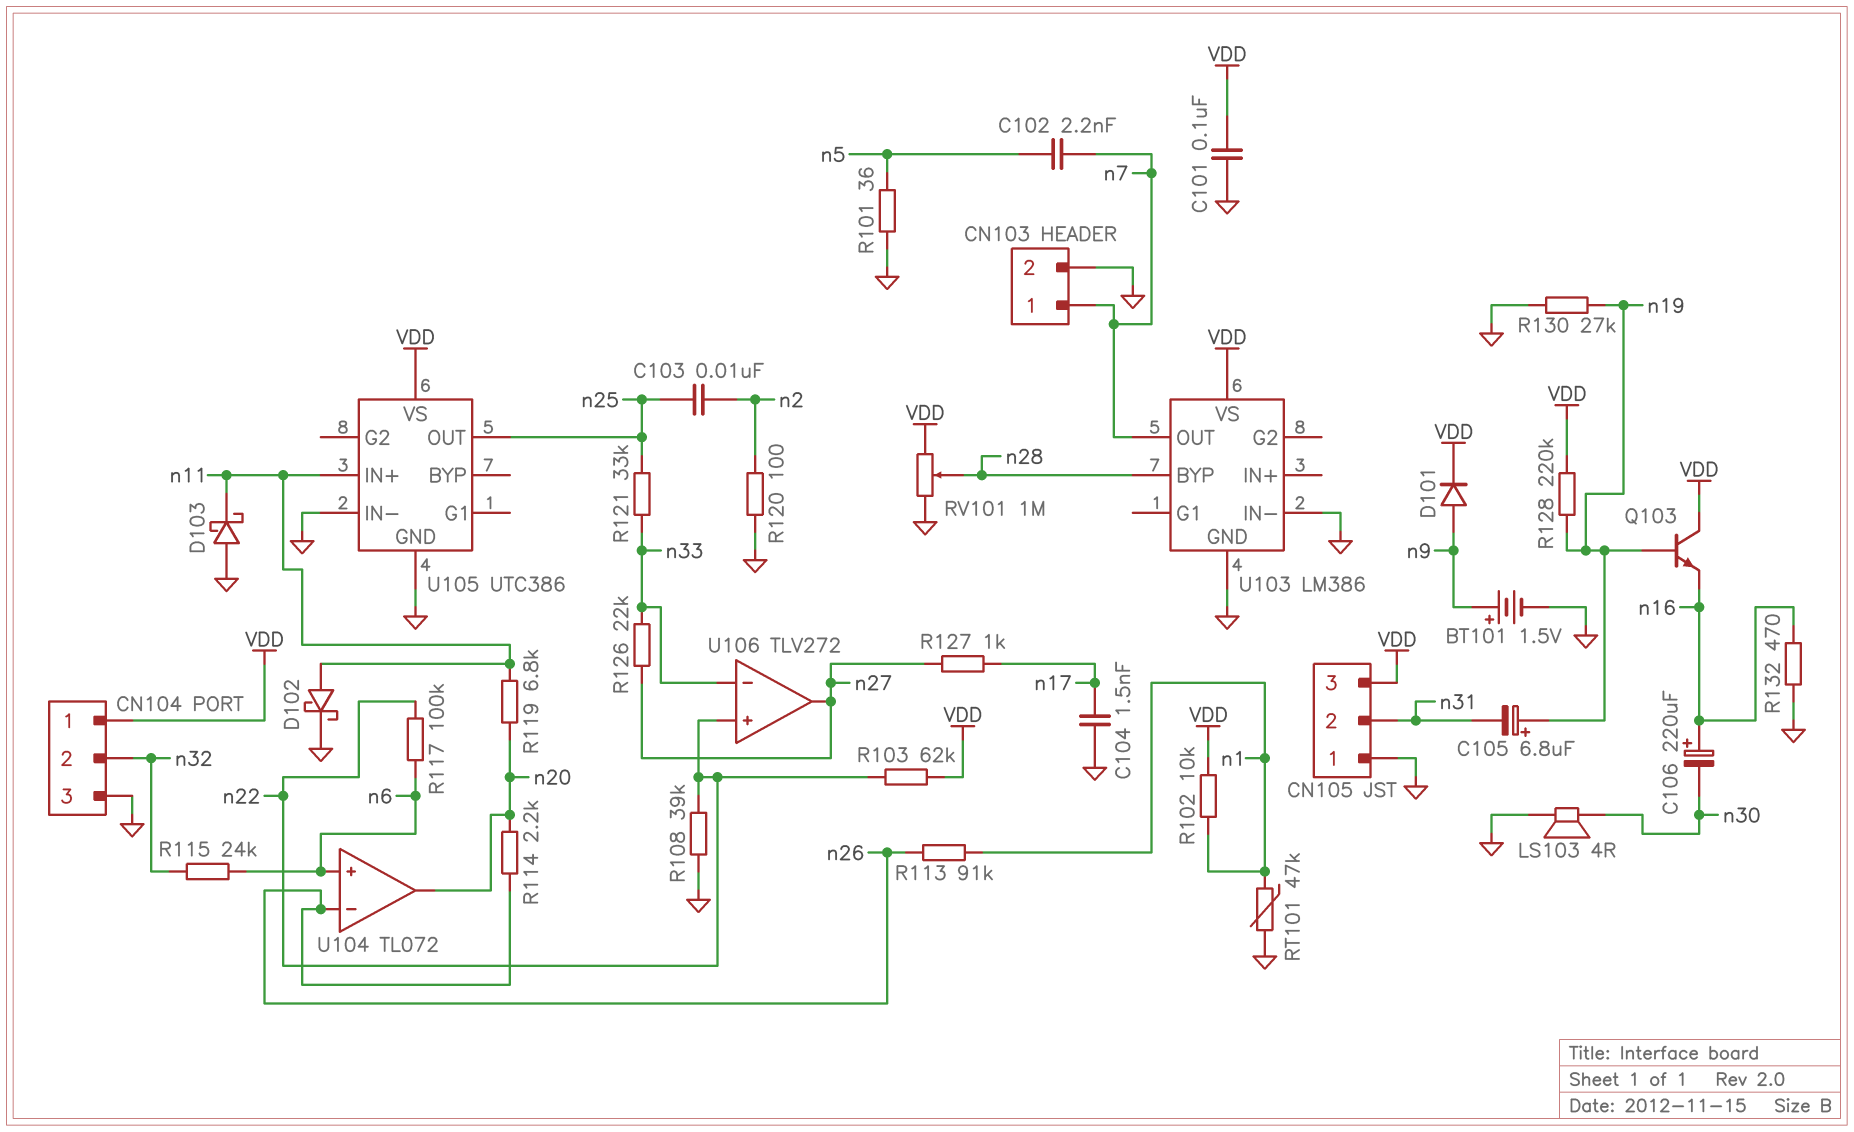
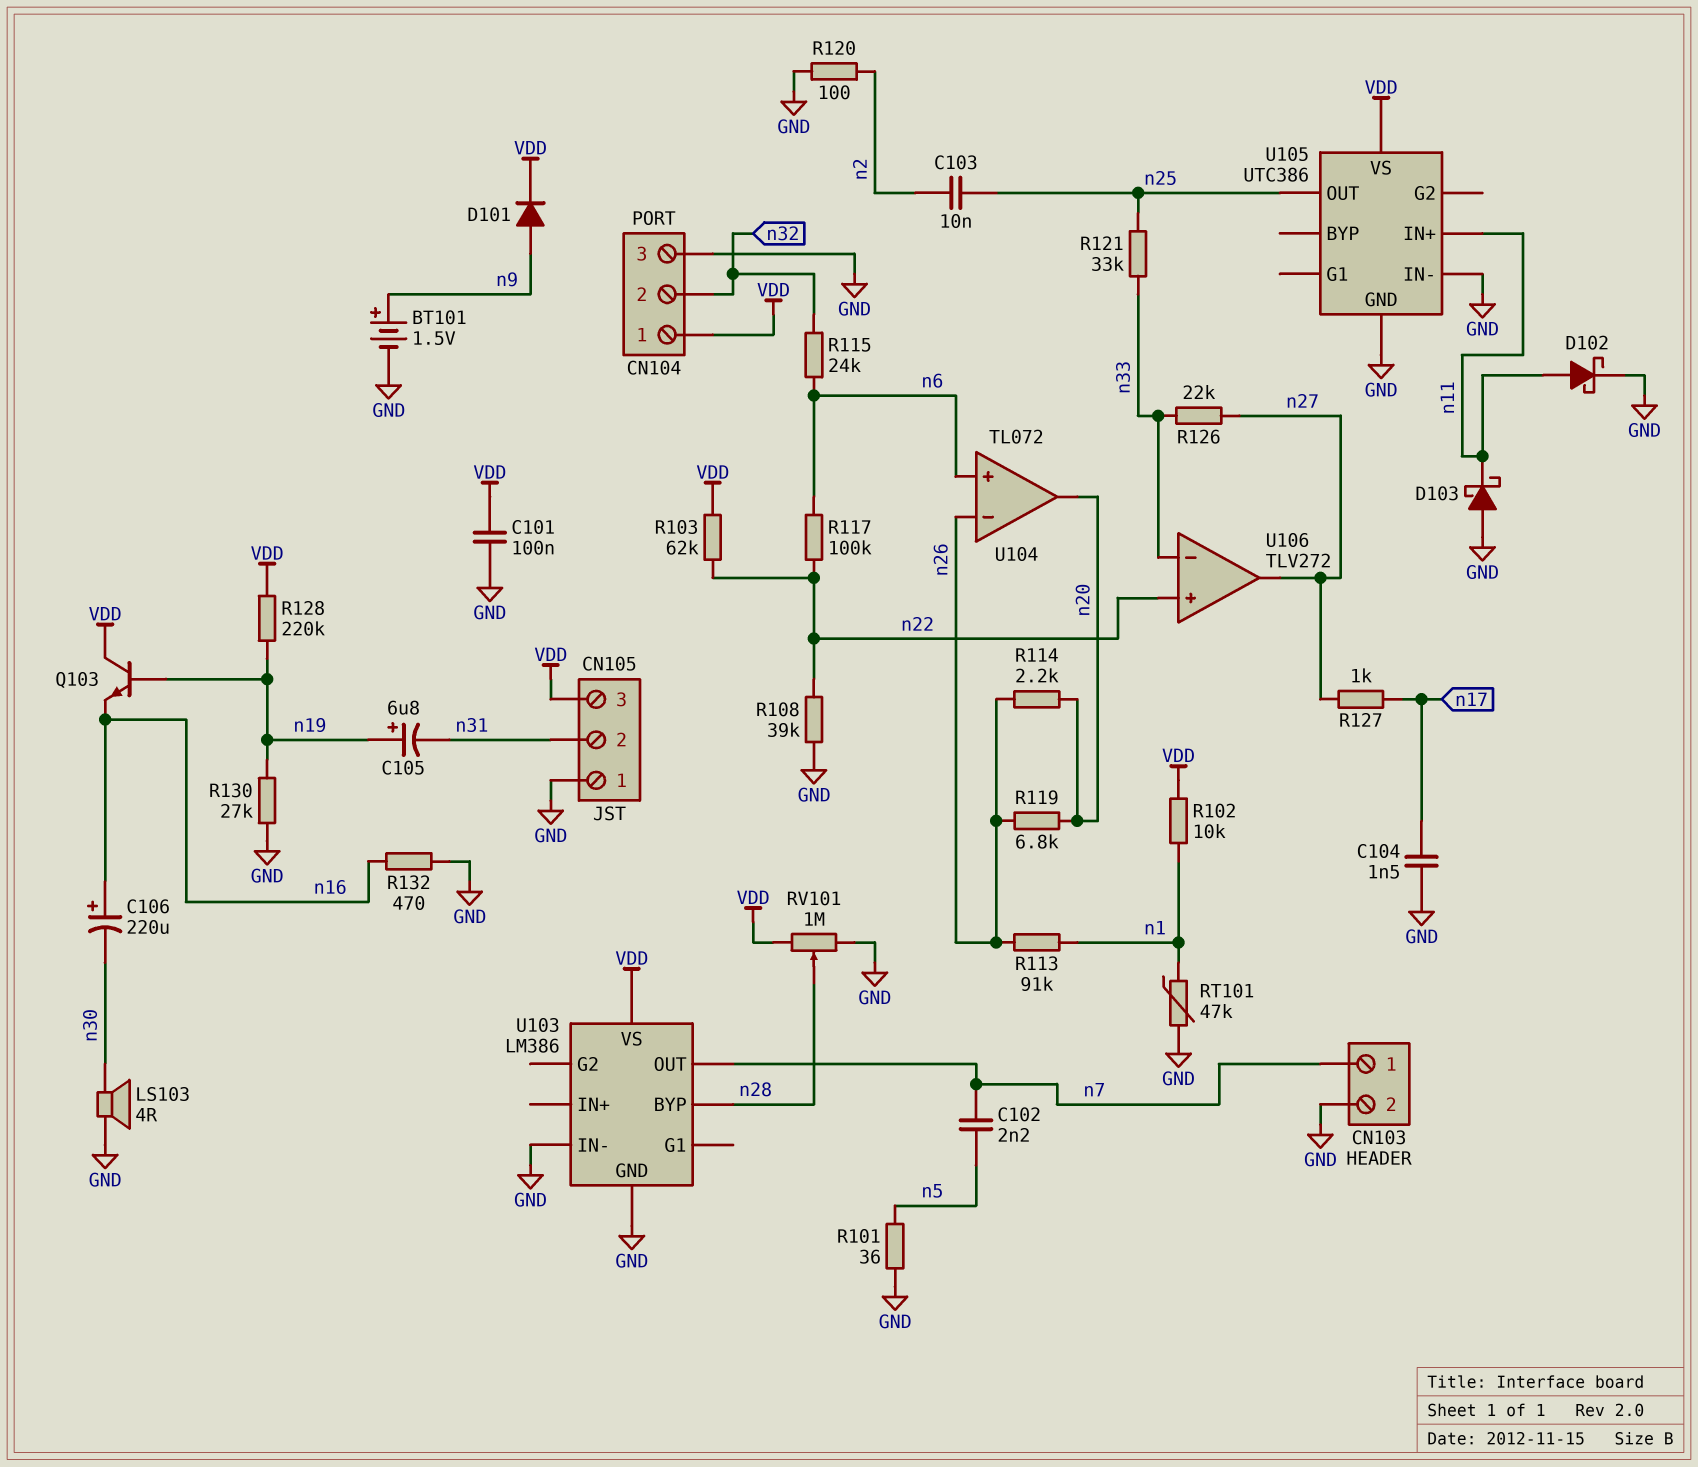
R119: 6.8k (n11, n20) -> 6.8k (n20, n26)

